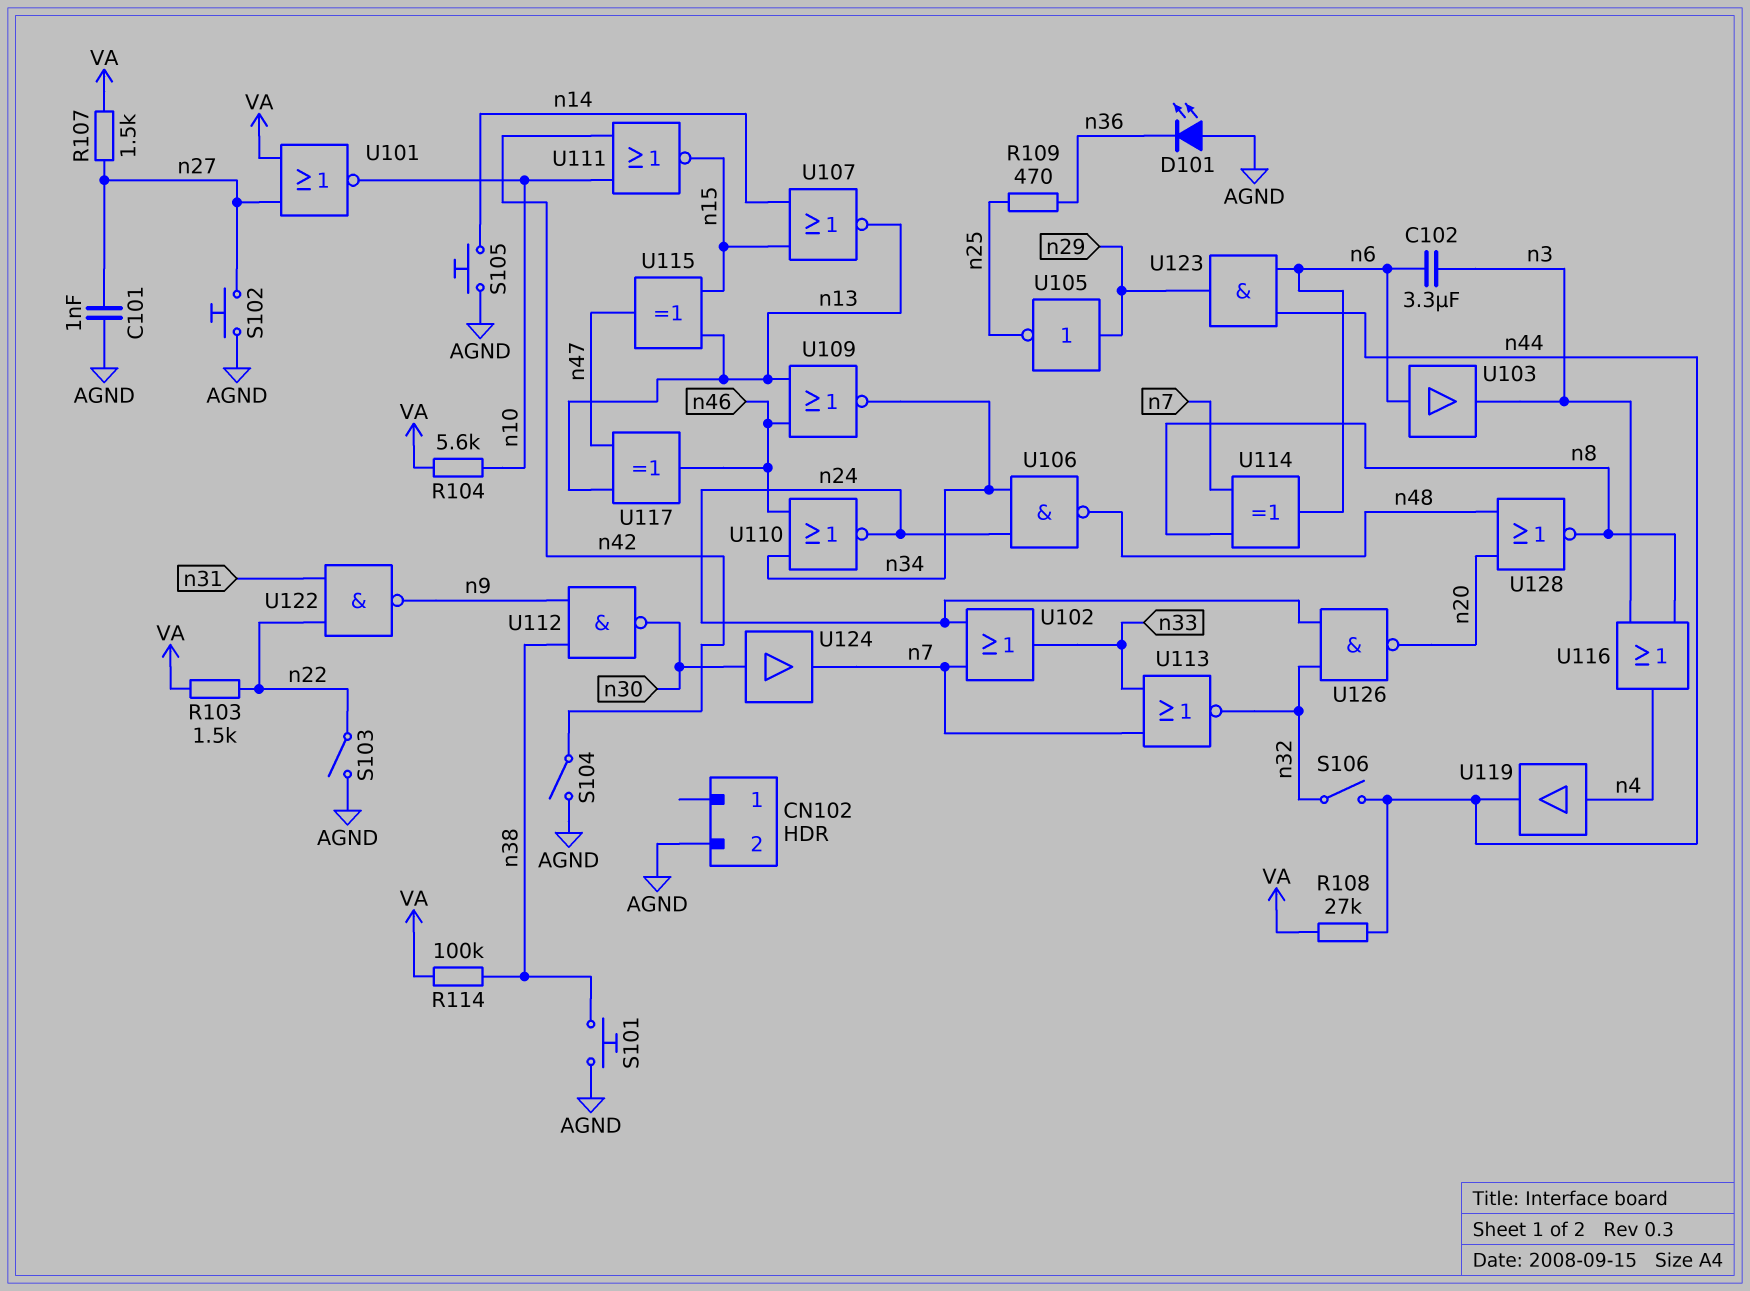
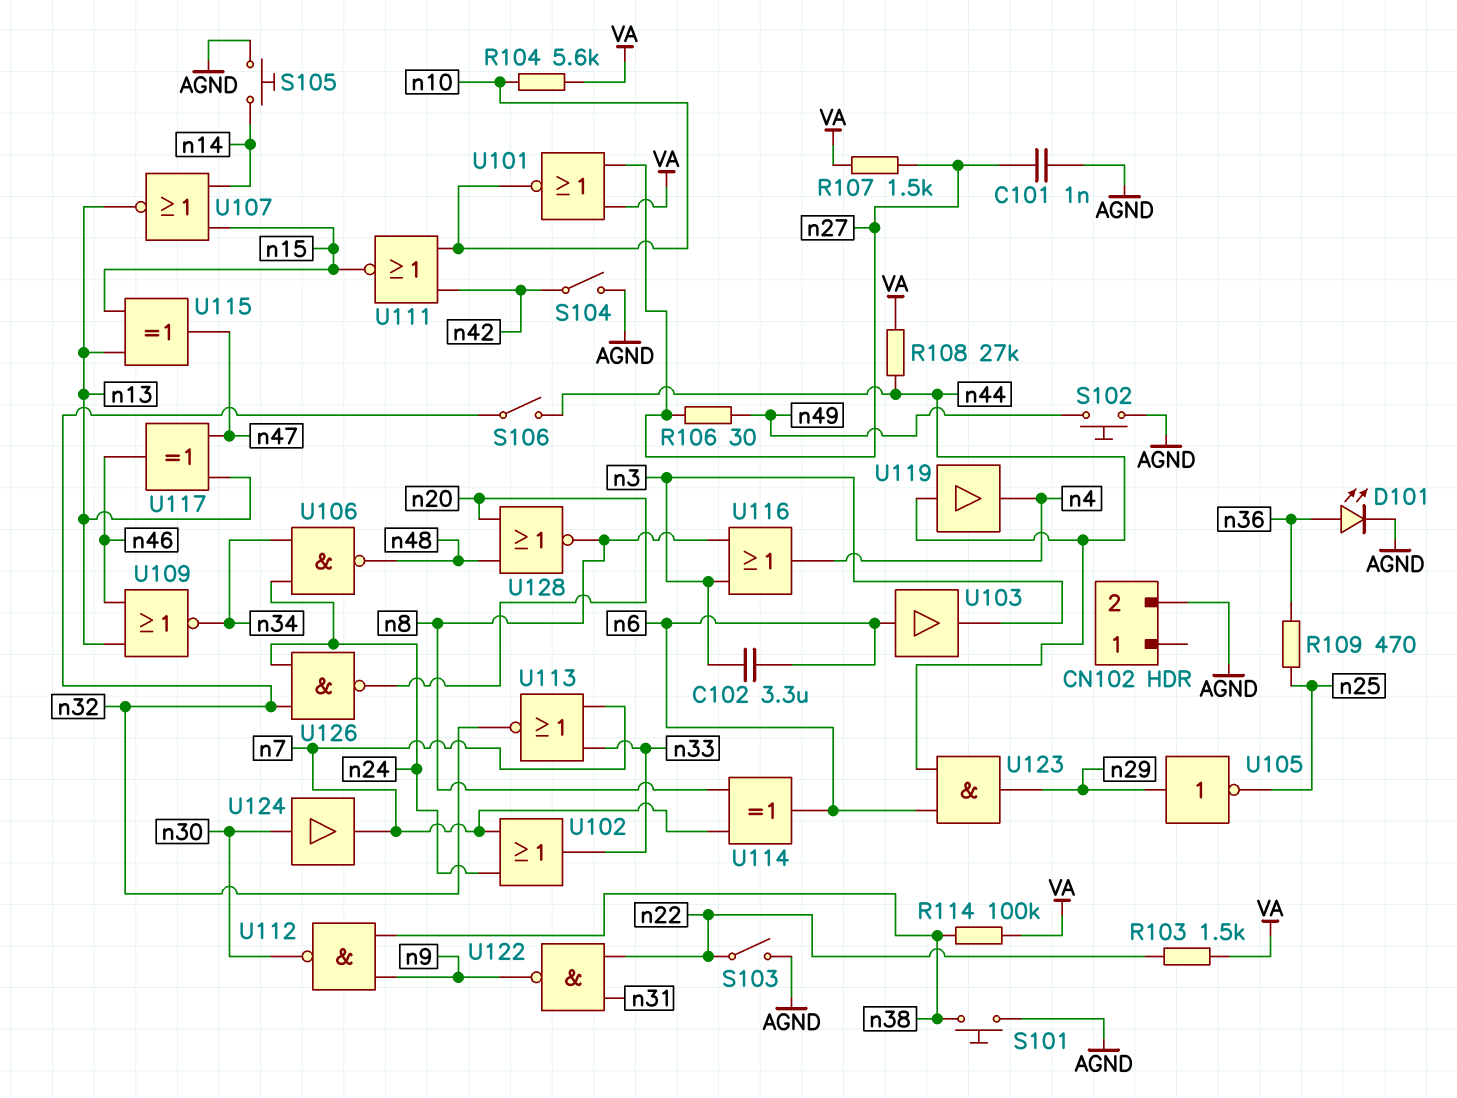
D101: LED (A AGND, K n36) -> LED (A n36, K AGND)
R106: none -> 30 (n27, n49)
S102: button (AGND, n27) -> button (AGND, n49)
U110: NOR (in n34, in n46, out n24) -> none
U119: buffer (in n4, out n44) -> buffer (in n44, out n4)

